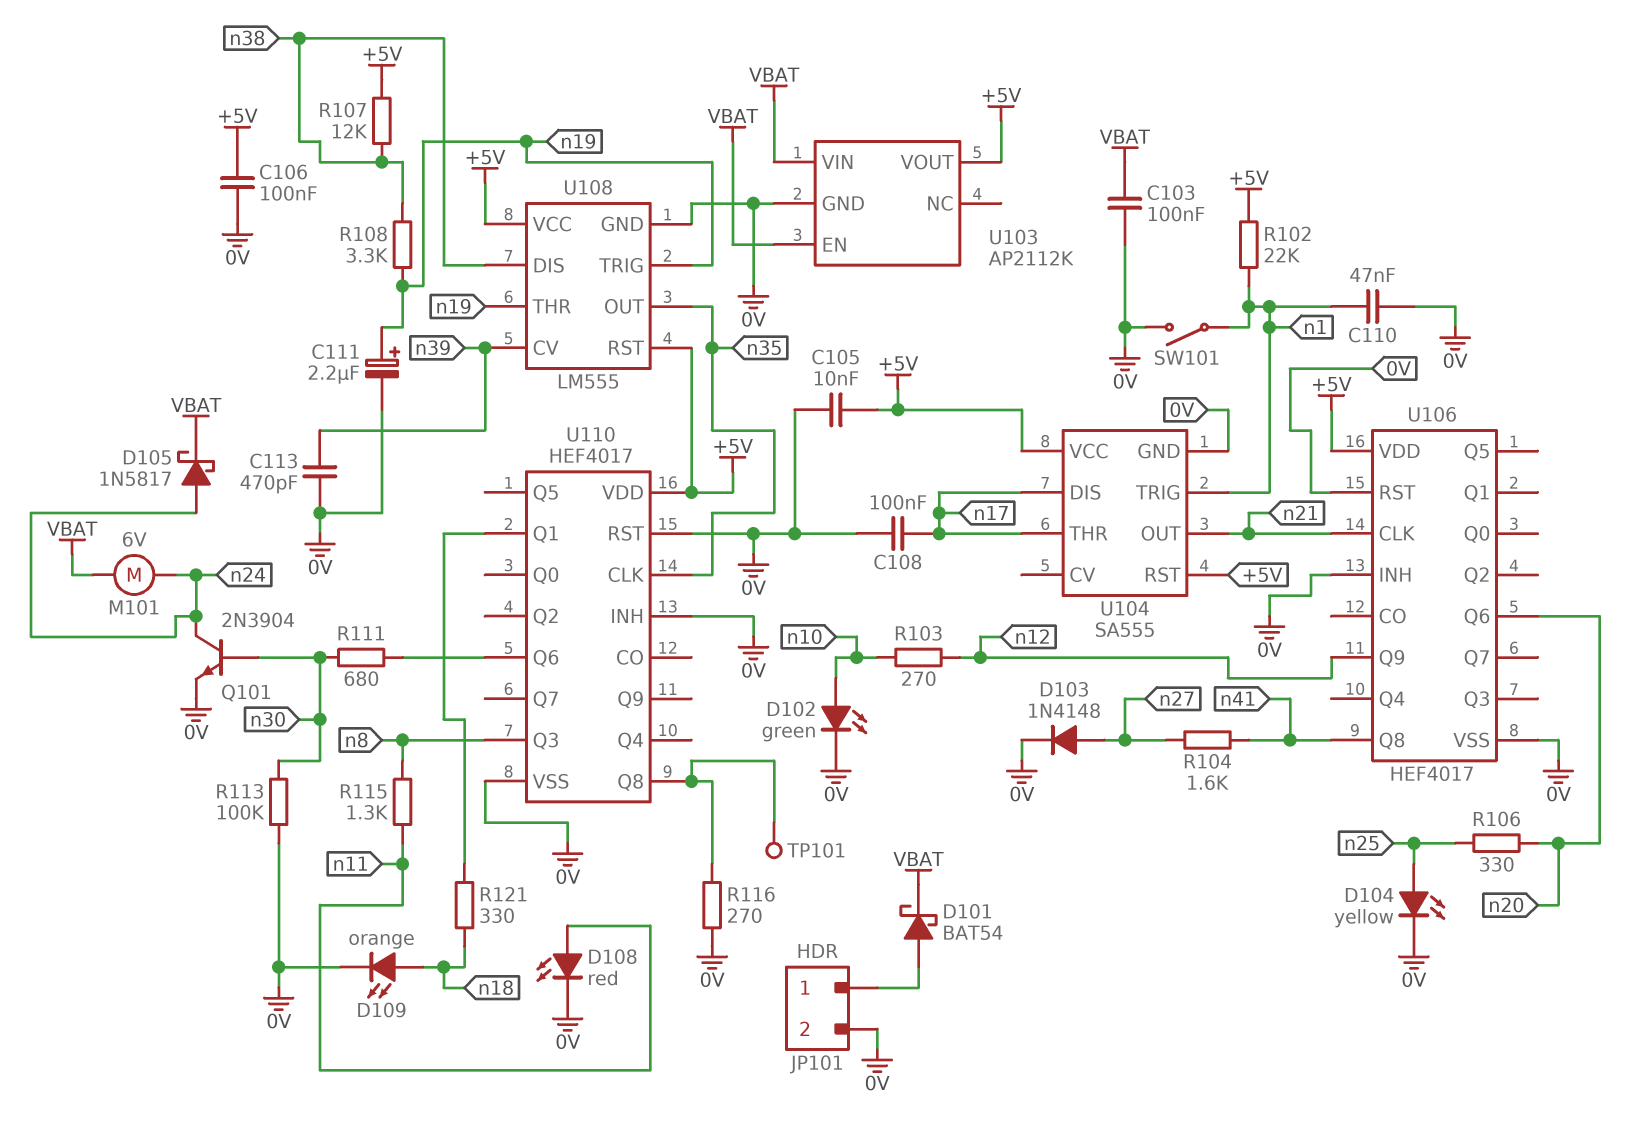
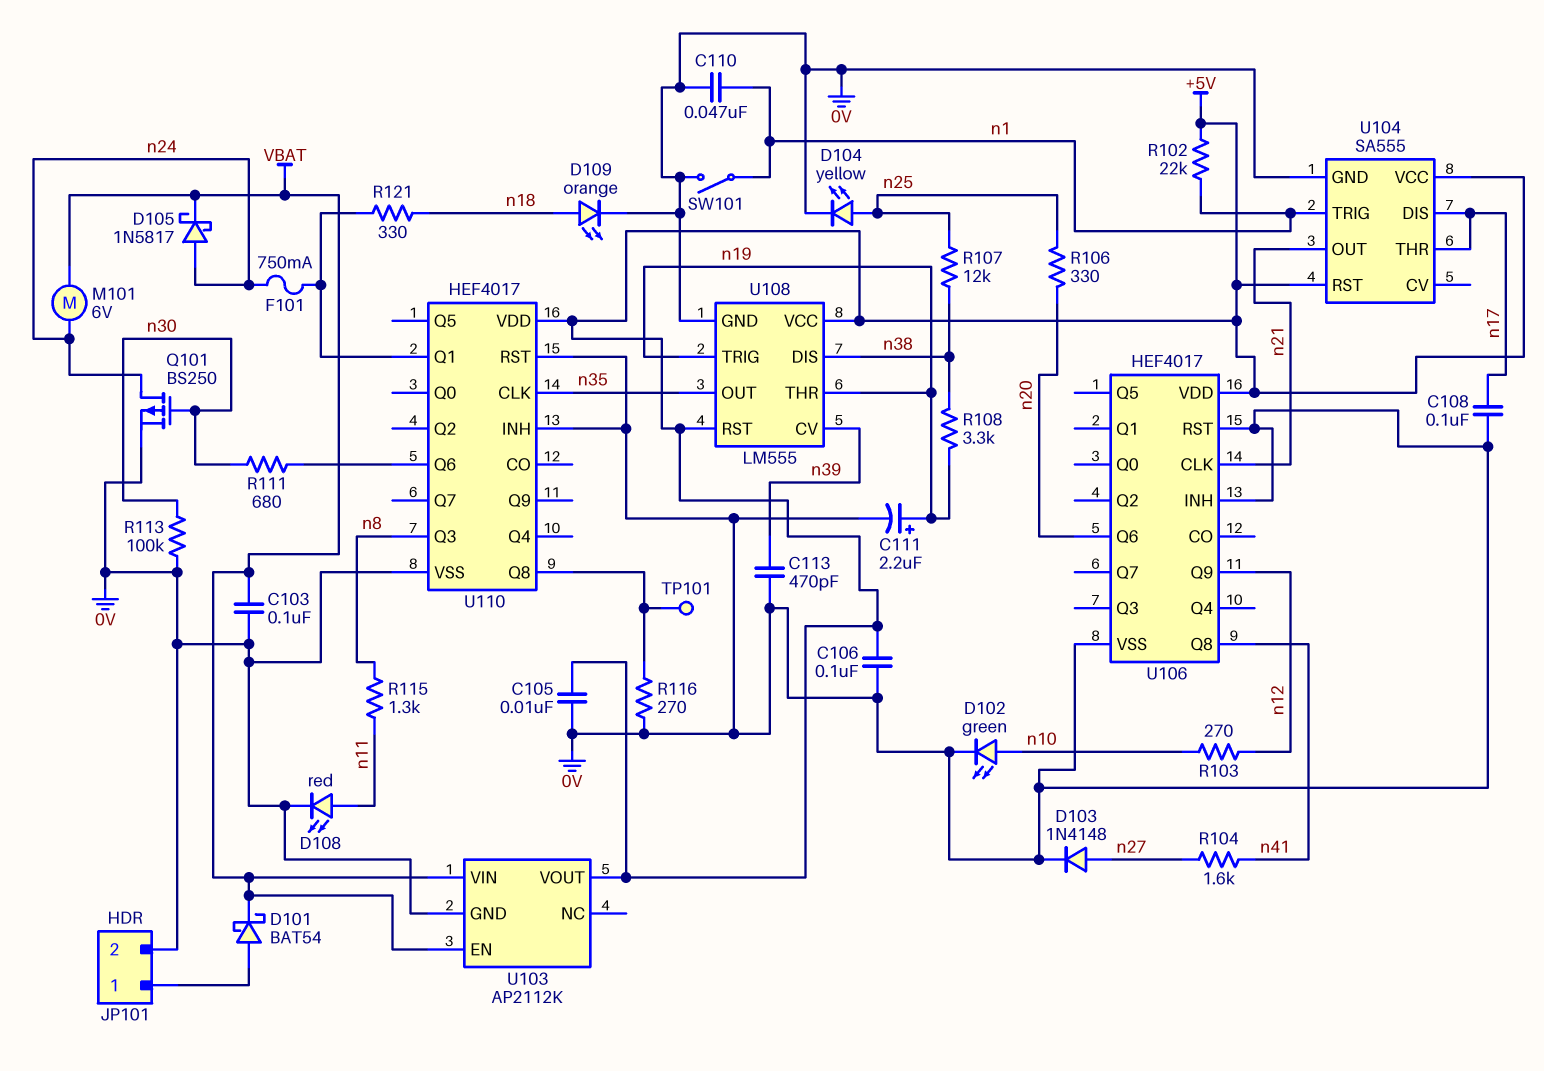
F101: none -> 750mA (U110/Q1, n24)
Q101: NPN 2N3904 (B n30, C n24, E 0V) -> PMOS BS250 (G n30, D n24, S 0V)
R107: 12k (+5V, n38) -> 12k (n25, n38)

